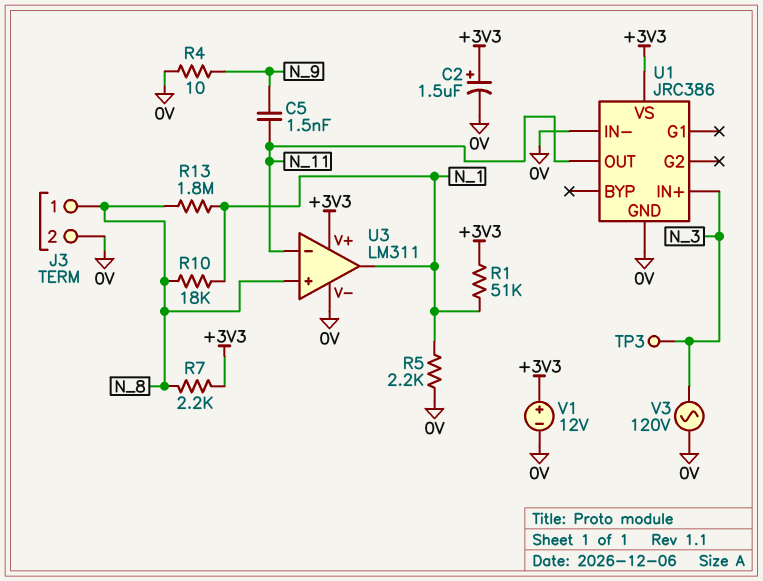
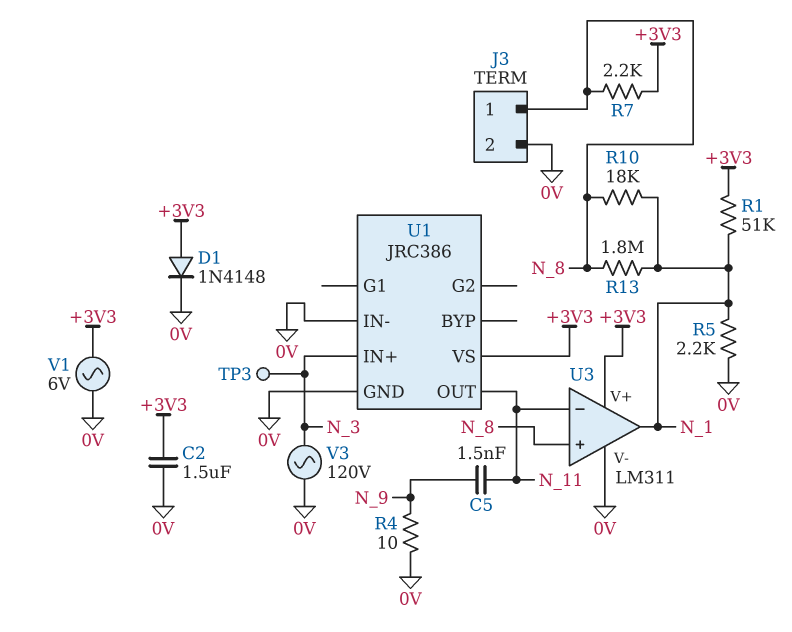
C2: 1.5uF (plus +3V3, minus 0V) -> 1.5uF (+3V3, 0V)
D1: none -> diode 1N4148 (A +3V3, K 0V)
V1: 12V (plus +3V3, minus 0V) -> AC 6V (+3V3, 0V)

